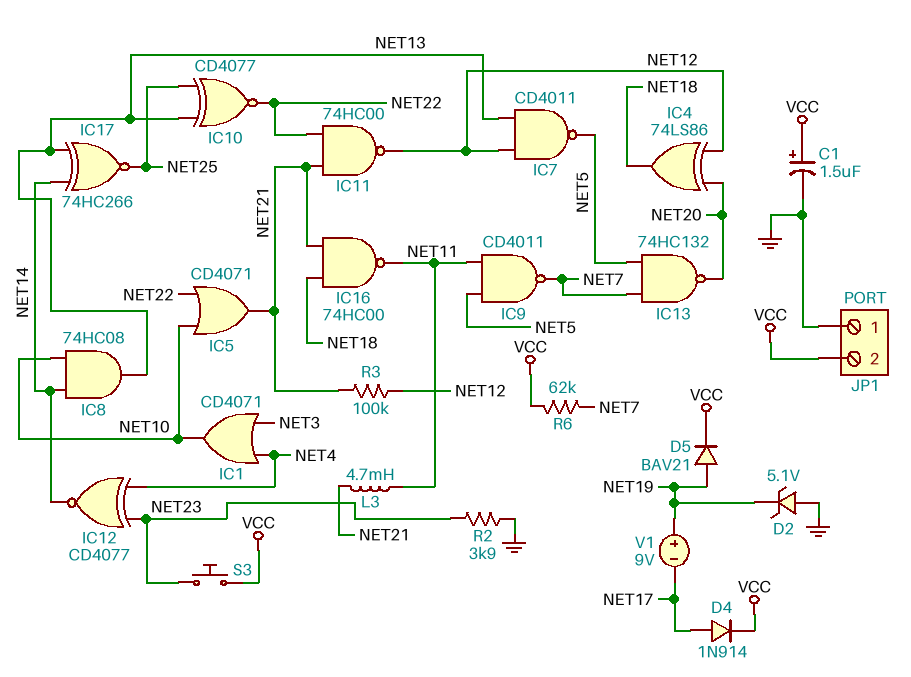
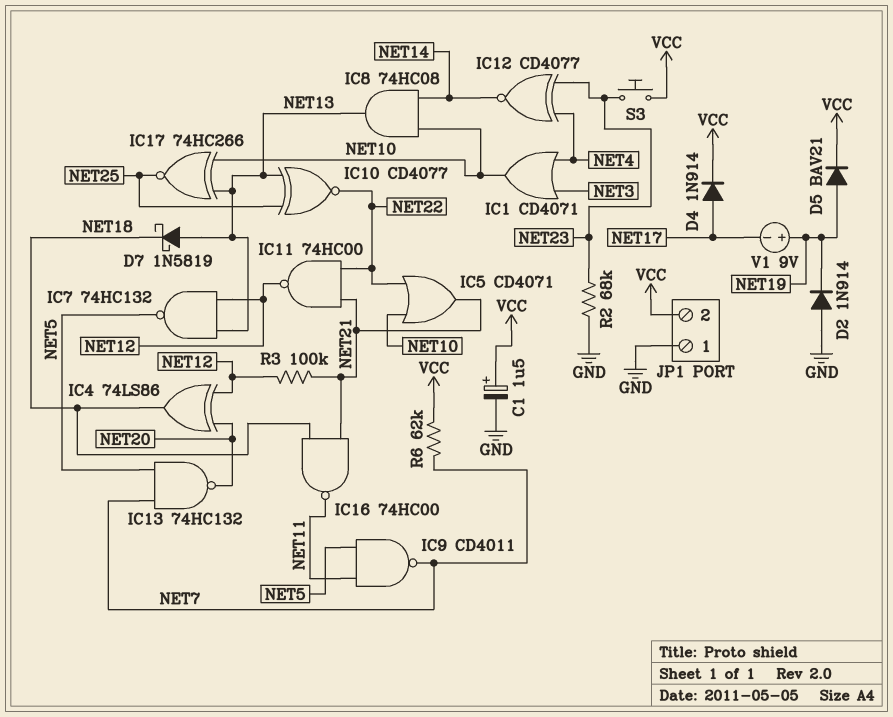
D2: zener 5.1V (A GND, K NET19) -> diode 1N914 (A GND, K NET19)
D7: none -> schottky 1N5819 (A NET13, K NET18)
IC7: NAND CD4011 (in NET12, in NET13, out NET5) -> NAND 74HC132 (in NET12, in NET13, out NET5)
IC17: XNOR 74HC266 (in NET13, in NET14, out NET25) -> XNOR 74HC266 (in NET10, in NET13, out NET25)
L3: 4.7mH (NET11, NET21) -> none
R2: 3.9k (GND, NET23) -> 68k (GND, NET23)

